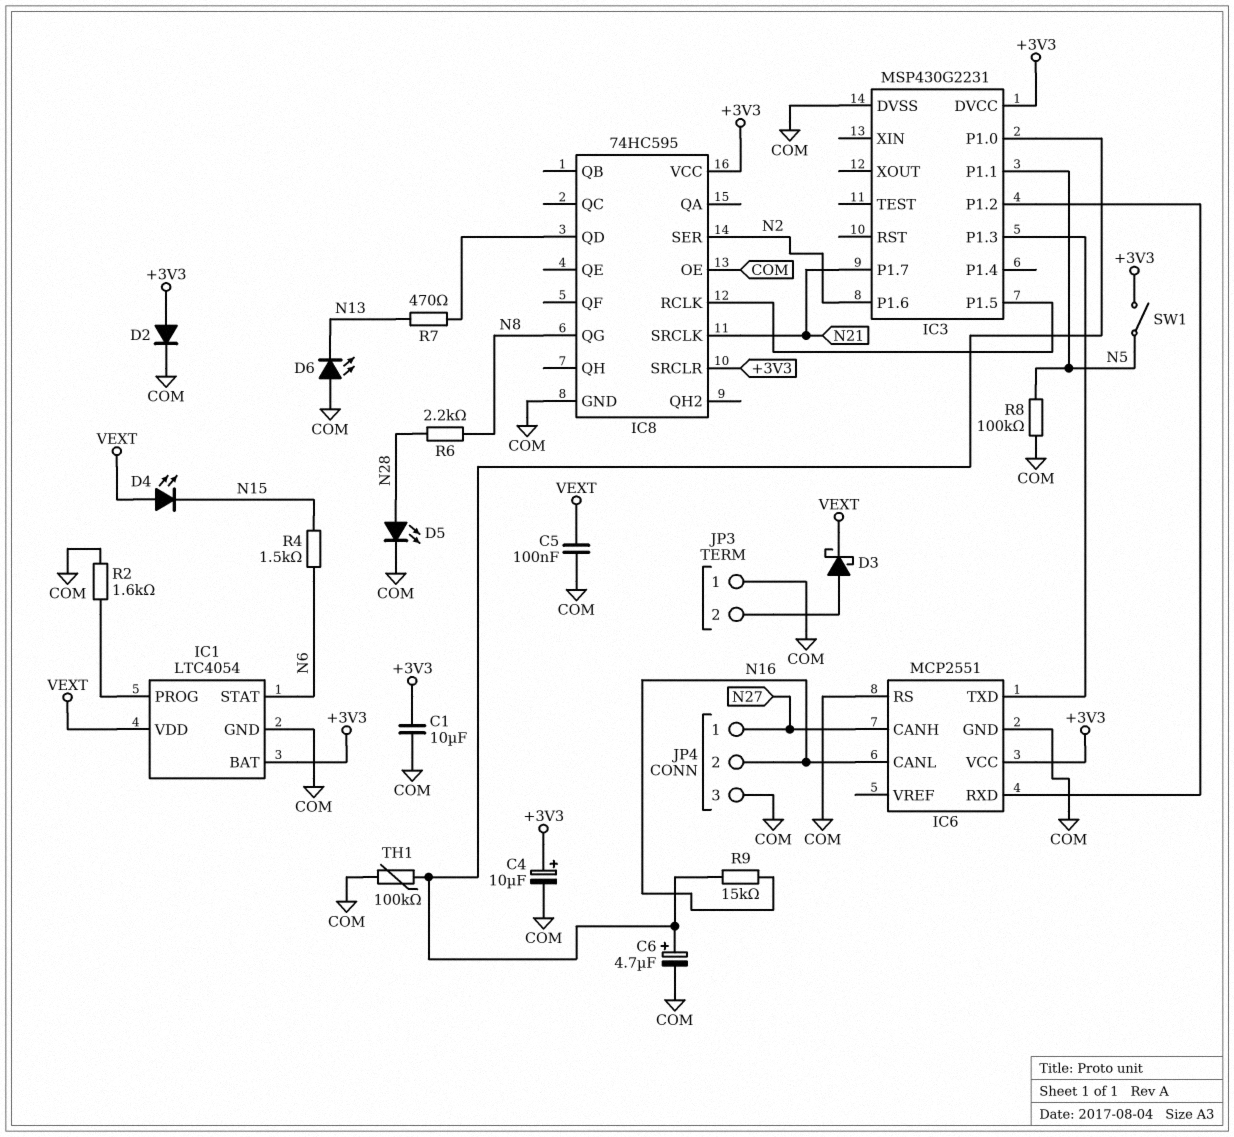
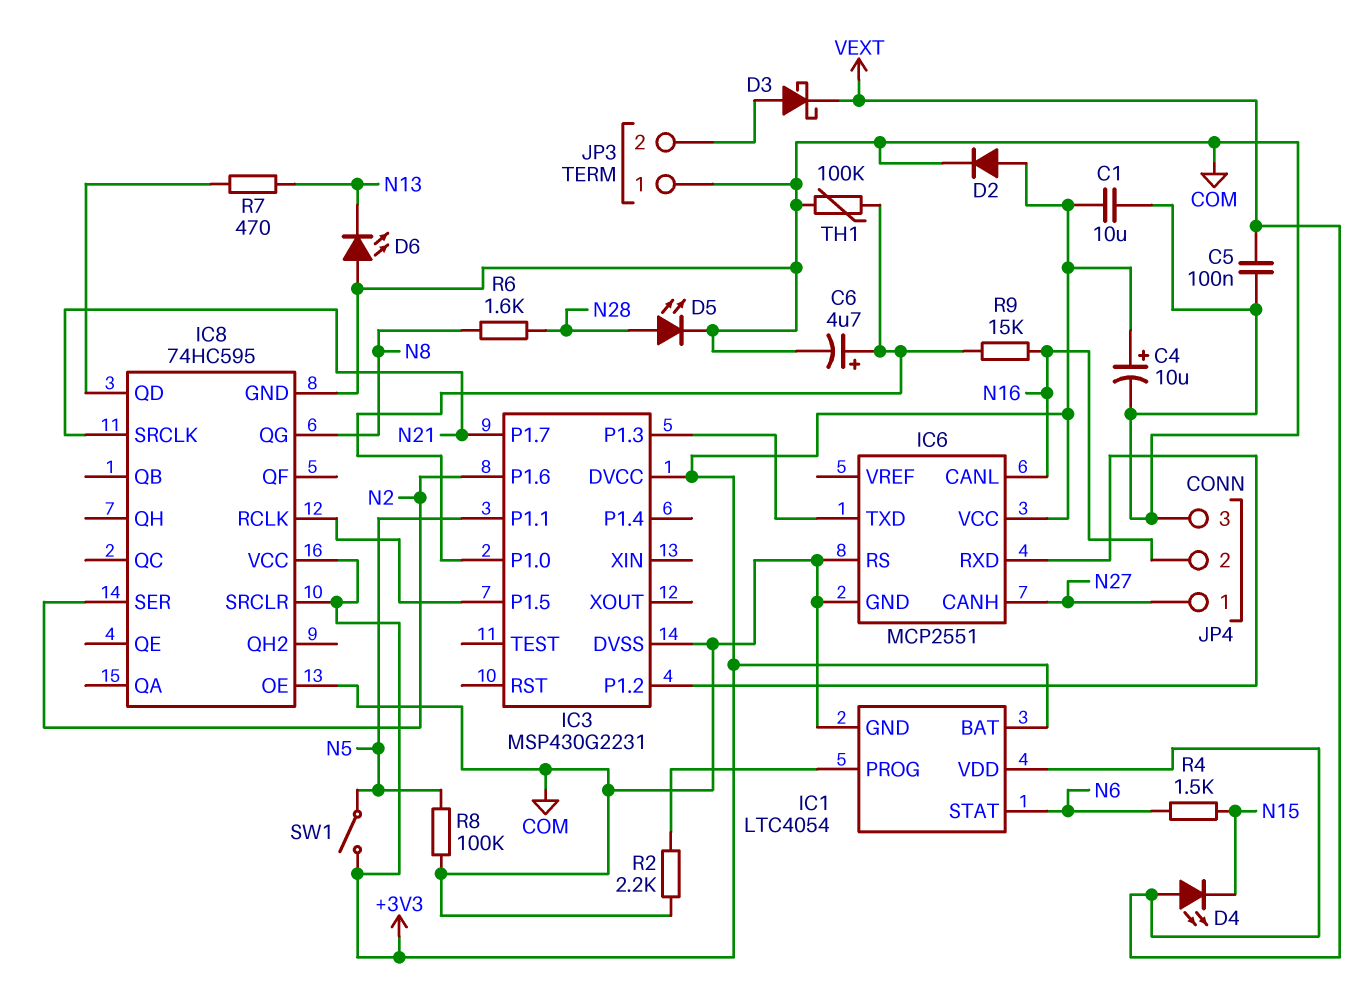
R2: 1.6k (COM, IC1/PROG) -> 2.2k (COM, IC1/PROG)
R6: 2.2k (N8, N28) -> 1.6k (N8, N28)

